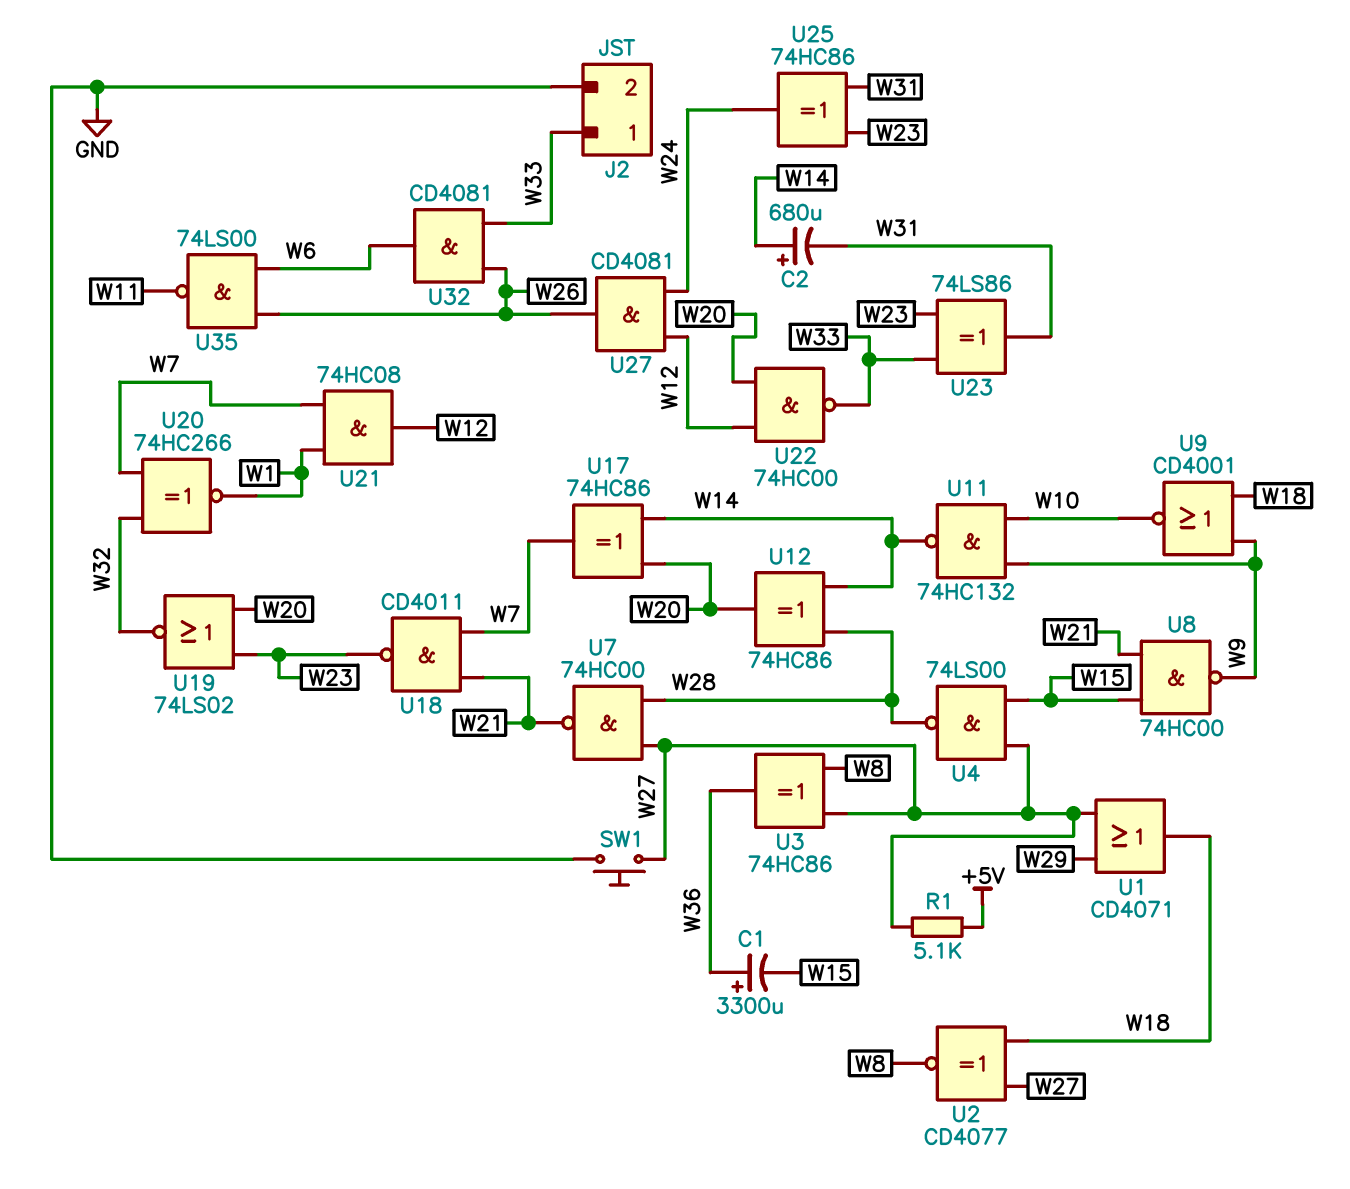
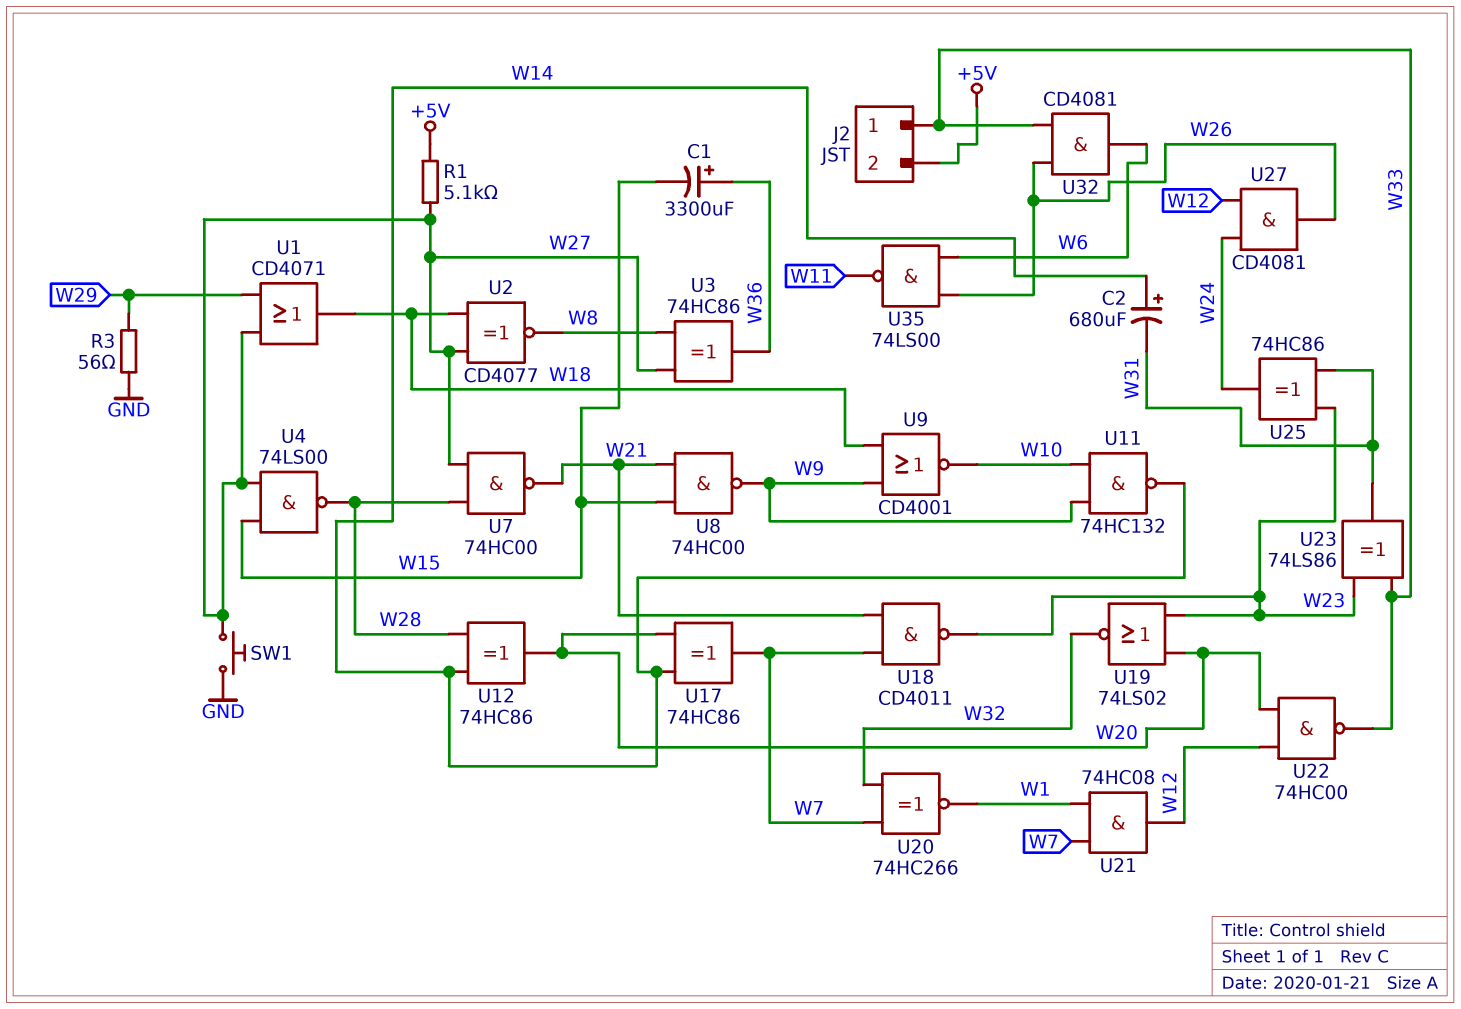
J2 pin 2: GND -> +5V
R3: none -> 56 (GND, W29)

